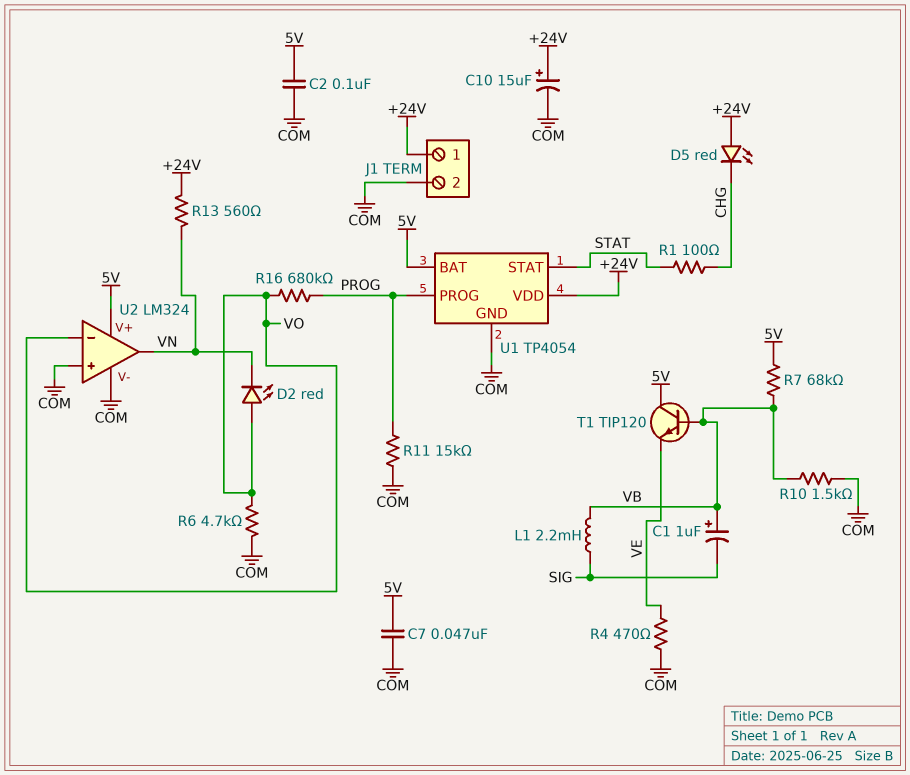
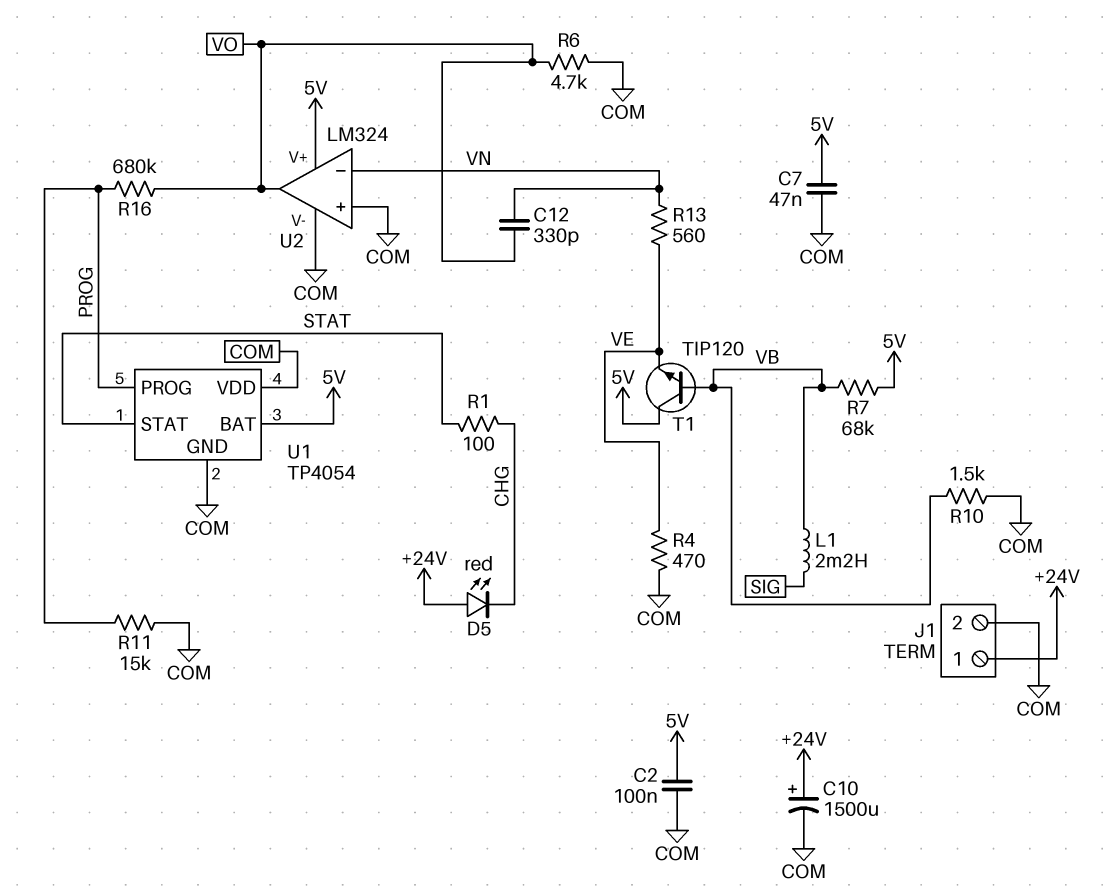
C1: 1uF (plus VB, minus SIG) -> none
C10: 15uF (plus +24V, minus COM) -> 1500uF (plus +24V, minus COM)
C12: none -> 330pF (VN, VO)
D2: LED red (A VO, K VN) -> none
R13: 560 (+24V, VN) -> 560 (VE, VN)
U1 pin VDD: +24V -> COM
U2 pin in-: VO -> VN
U2 pin out: VN -> VO

